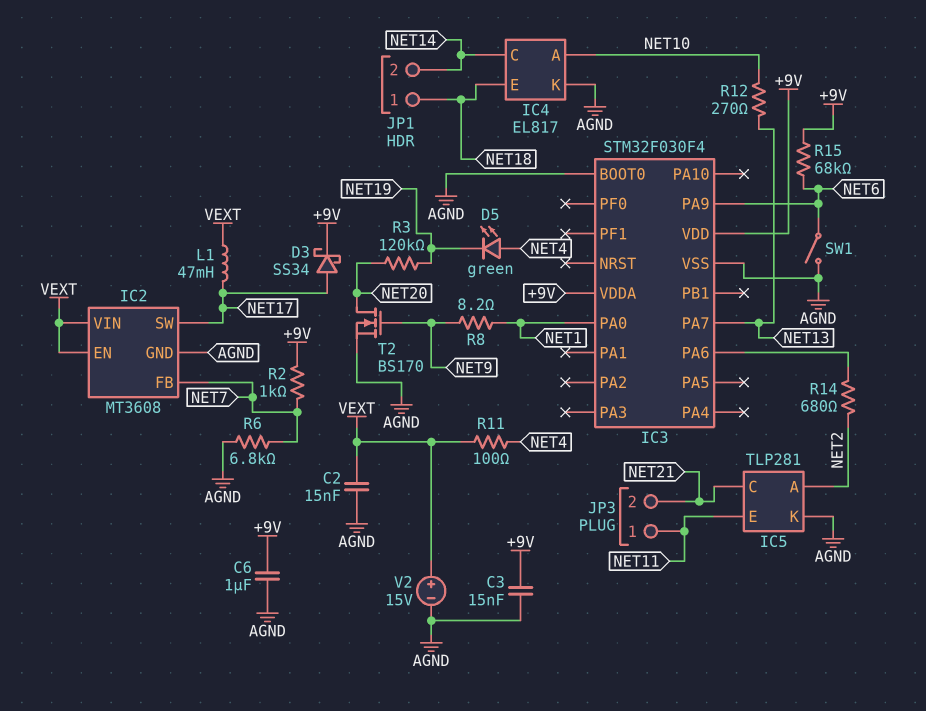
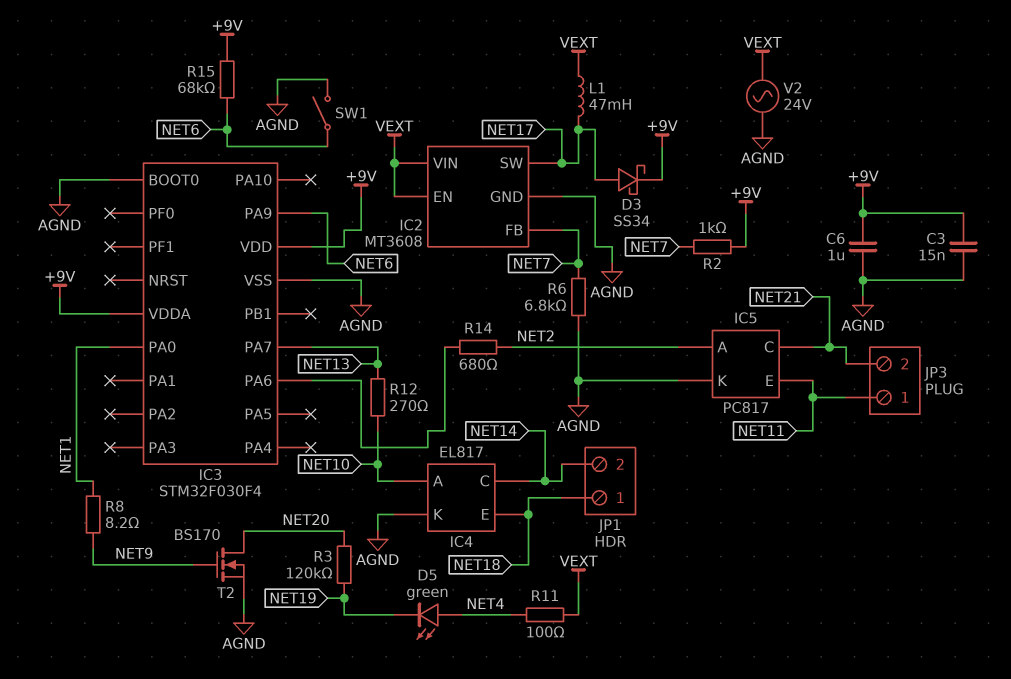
C2: 15nF (AGND, VEXT) -> none
IC5: TLP281 -> PC817
V2: 15V (plus VEXT, minus AGND) -> AC 24V (AGND, VEXT)

